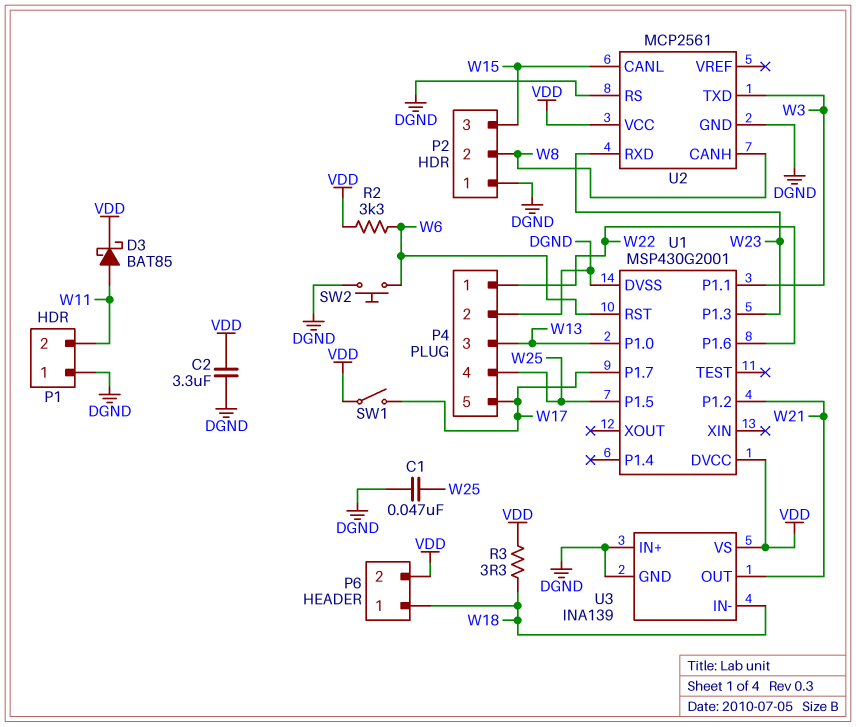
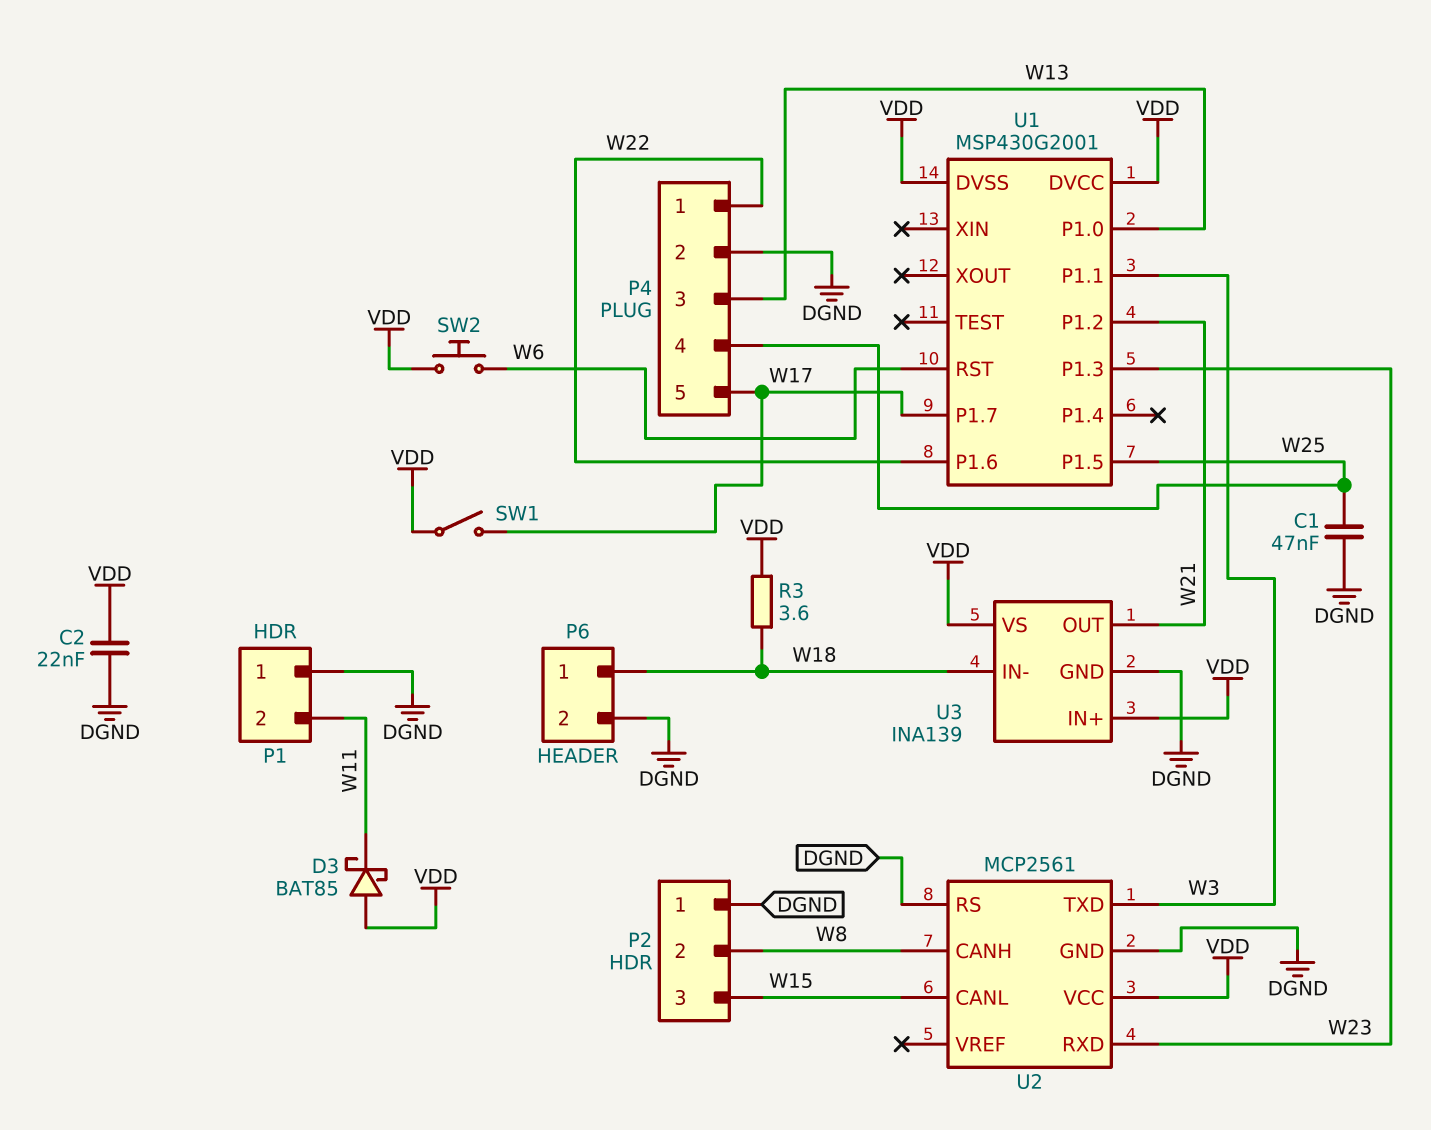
C2: 3.3uF (DGND, VDD) -> 22nF (DGND, VDD)
D3: schottky BAT85 (A W11, K VDD) -> schottky BAT85 (A VDD, K W11)
P6 pin 2: VDD -> DGND
R2: 3.3k (VDD, W6) -> none
R3: 3.3 (VDD, W18) -> 3.6 (VDD, W18)
SW2: button (DGND, W6) -> button (VDD, W6)
U1 pin DVSS: DGND -> VDD
U3 pin IN+: DGND -> VDD

